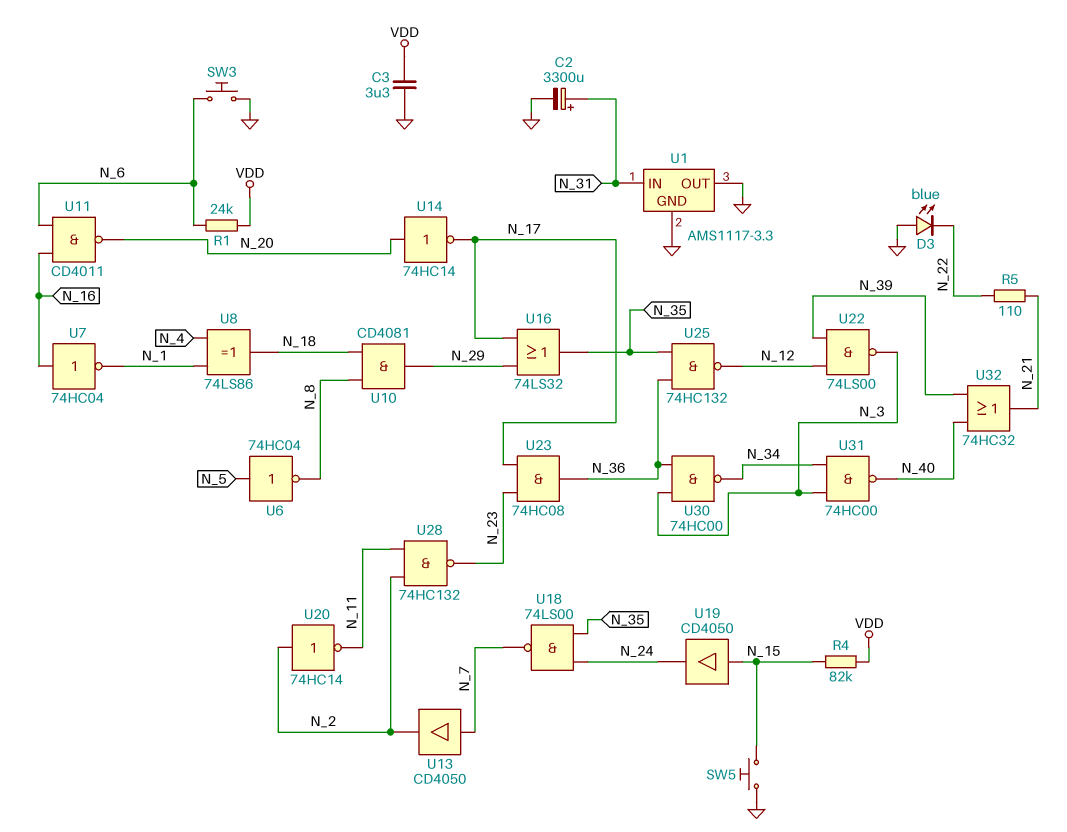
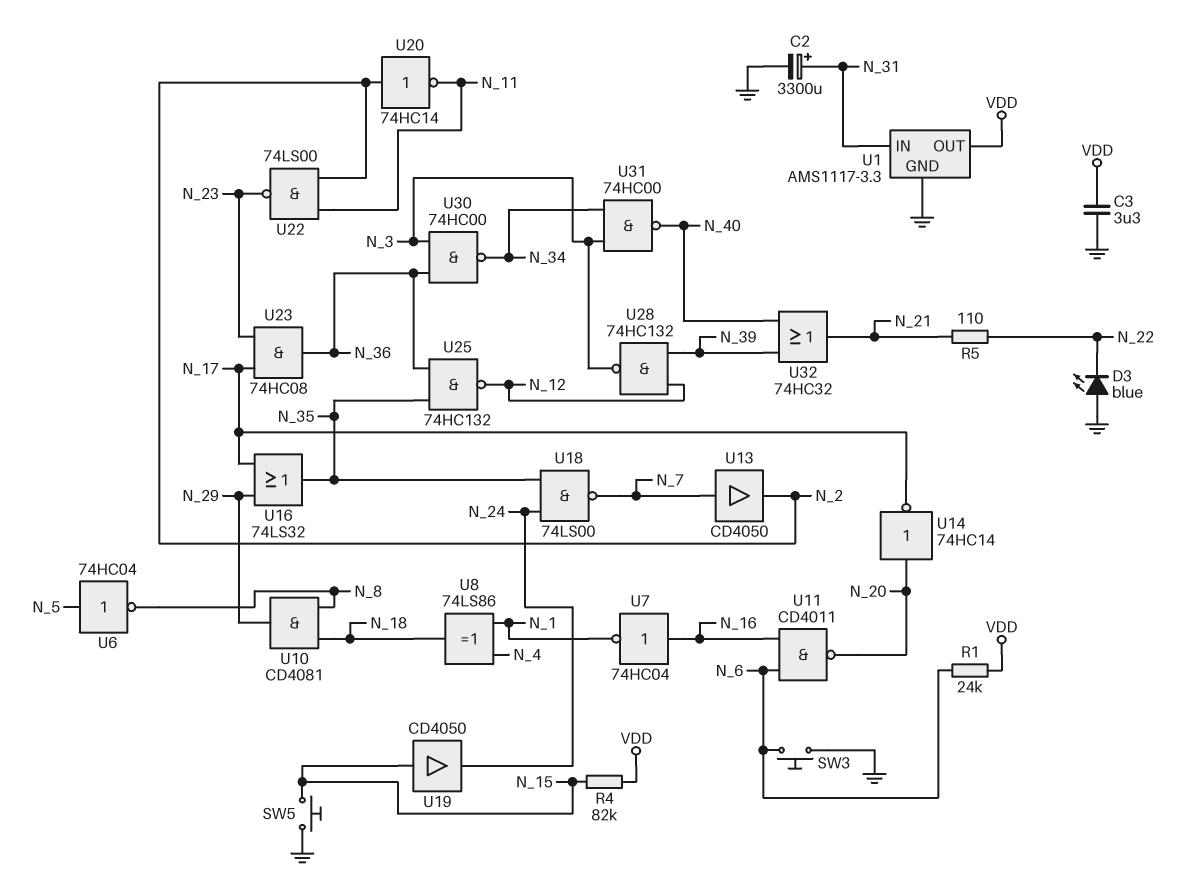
U1 pin OUT: GND -> VDD
U22: NAND 74LS00 (in N_12, in N_39, out N_3) -> NAND 74LS00 (in N_2, in N_11, out N_23)
U28: NAND 74HC132 (in N_2, in N_11, out N_23) -> NAND 74HC132 (in N_12, in N_39, out N_3)

